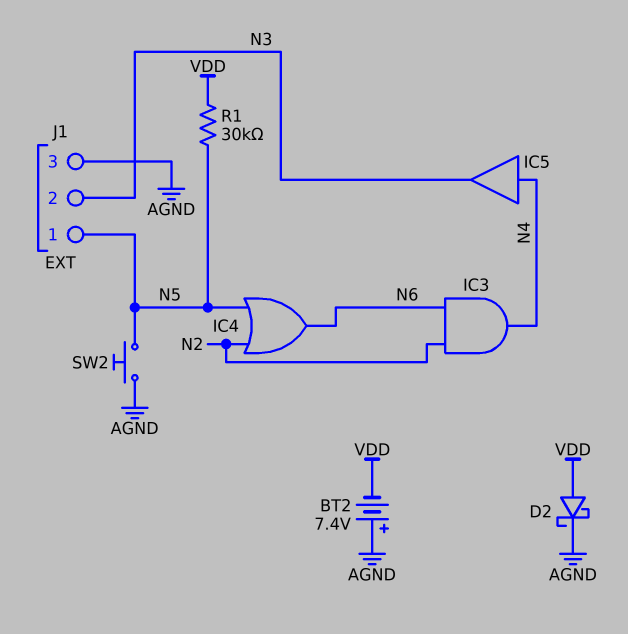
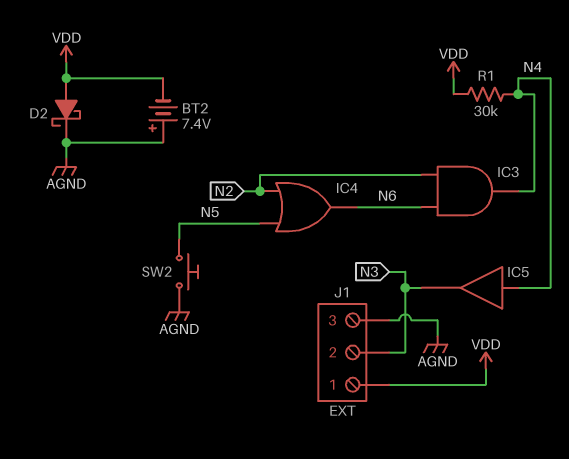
J1 pin 1: N5 -> VDD
R1: 30k (N5, VDD) -> 30k (N4, VDD)

